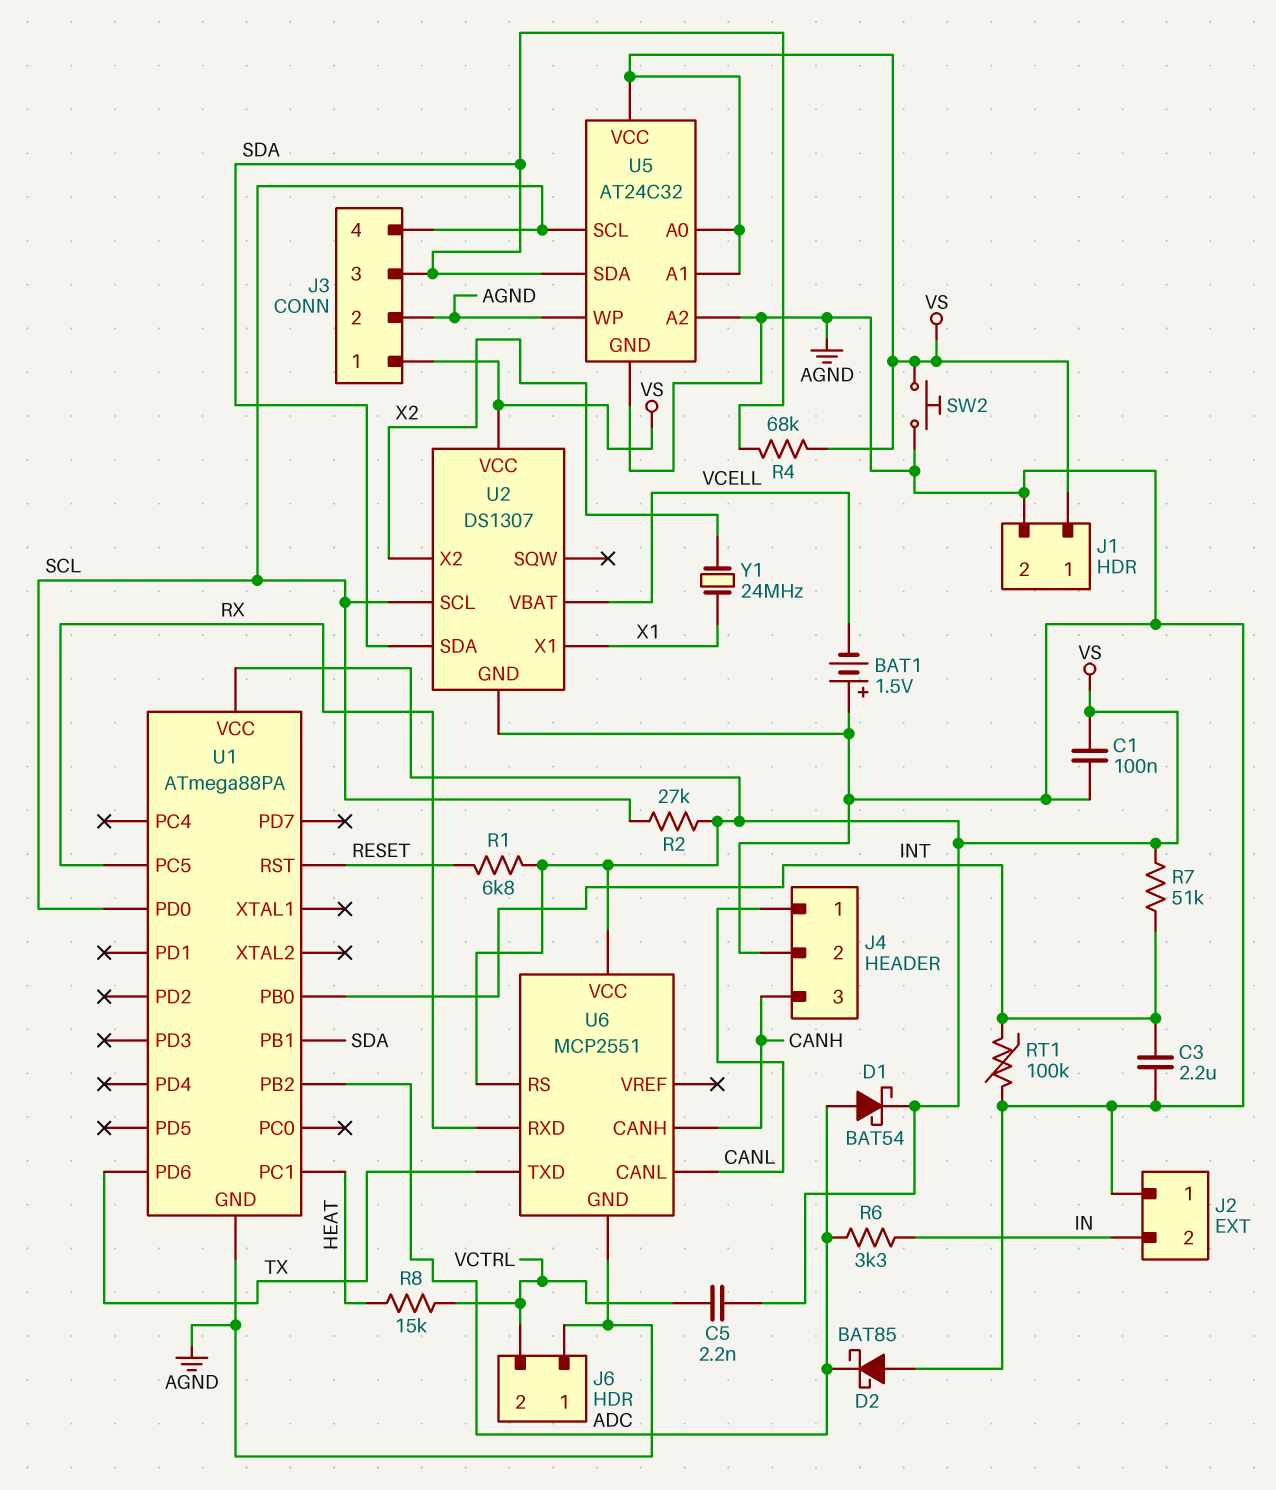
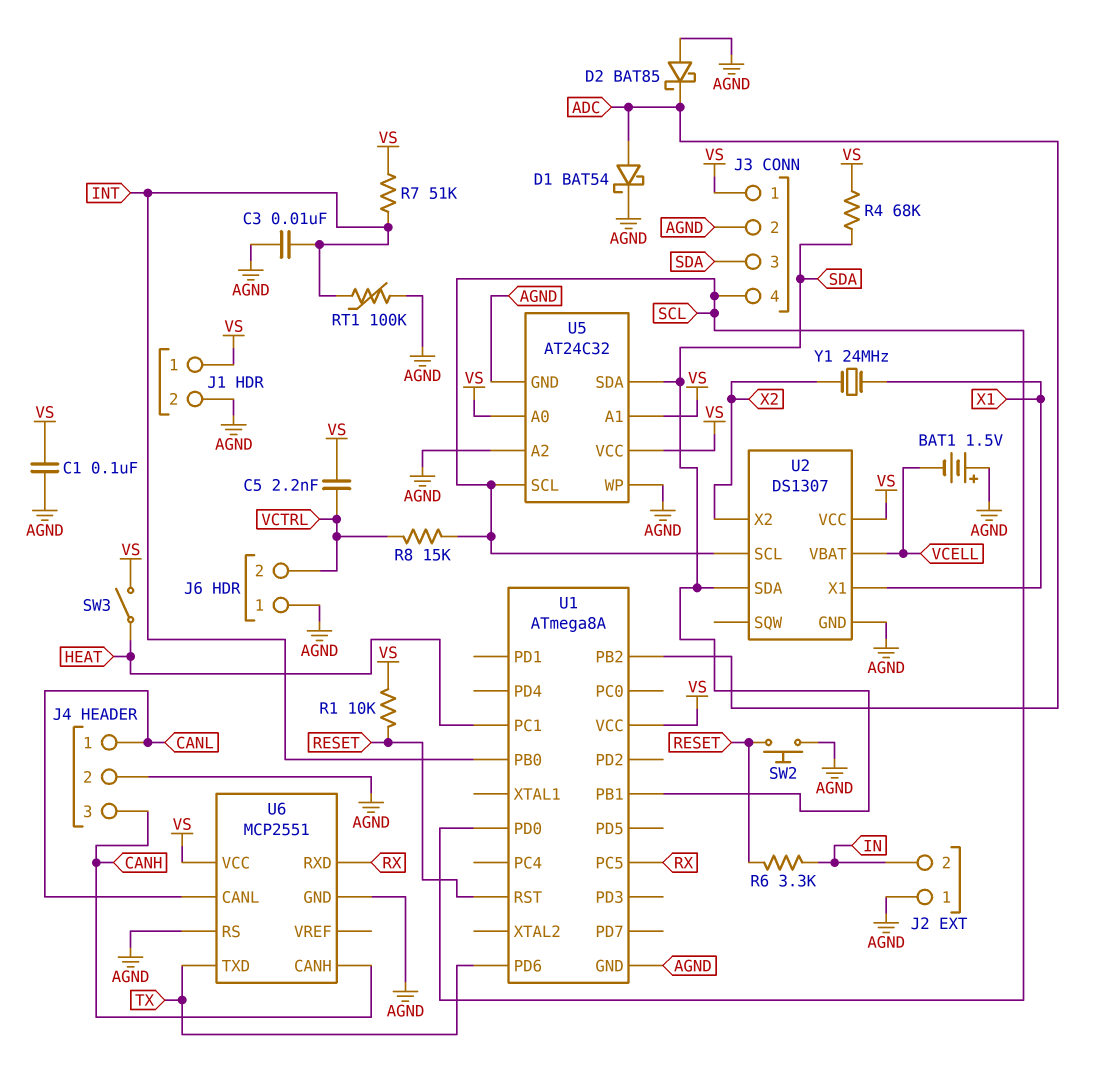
C3: 2.2uF (AGND, INT) -> 10nF (AGND, INT)
D1: schottky BAT54 (A ADC, K VS) -> schottky BAT54 (A ADC, K AGND)
R1: 6.8k (RESET, VS) -> 10k (RESET, VS)
R2: 27k (SCL, VS) -> none
R6: 3.3k (ADC, IN) -> 3.3k (IN, RESET)
R8: 15k (HEAT, VCTRL) -> 15k (SCL, VCTRL)
SW2: button (AGND, VS) -> button (AGND, RESET)
SW3: none -> switch (HEAT, VS)
U1: ATmega88PA -> ATmega8A
U6 pin RS: VS -> AGND

